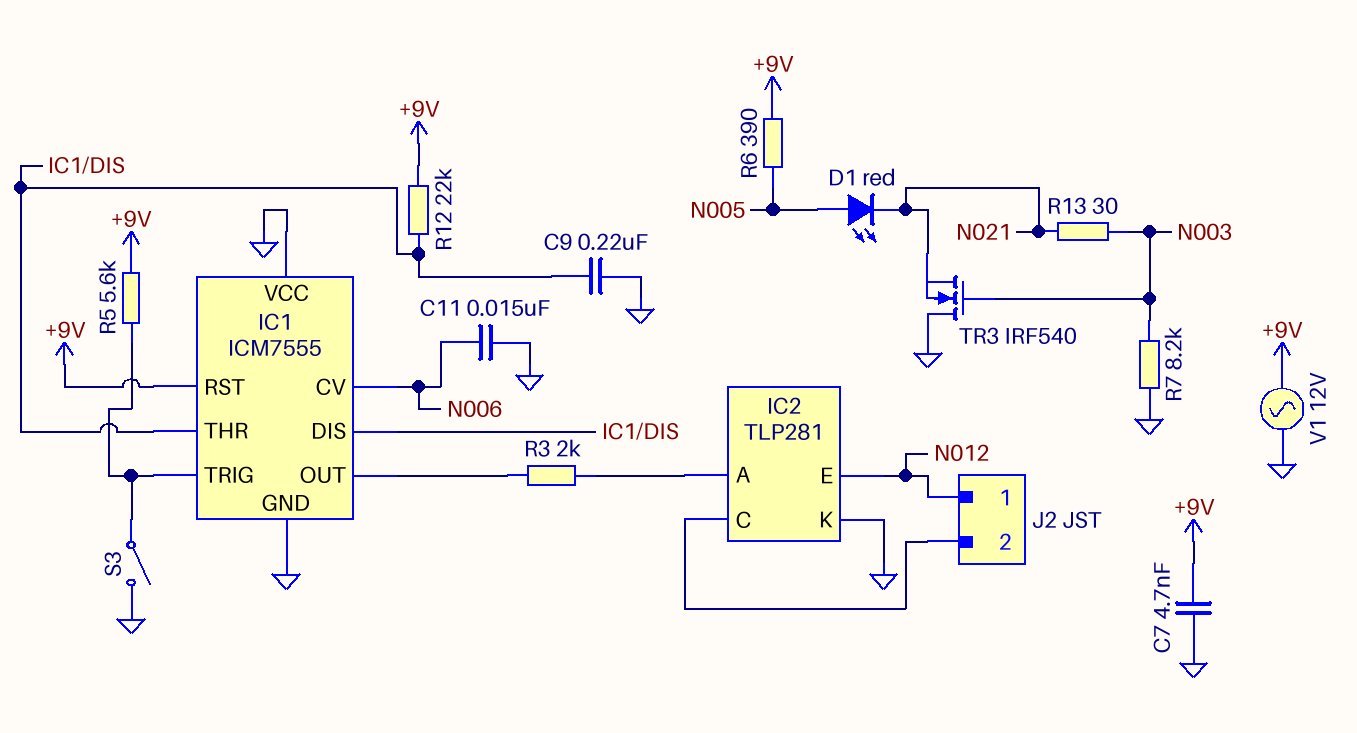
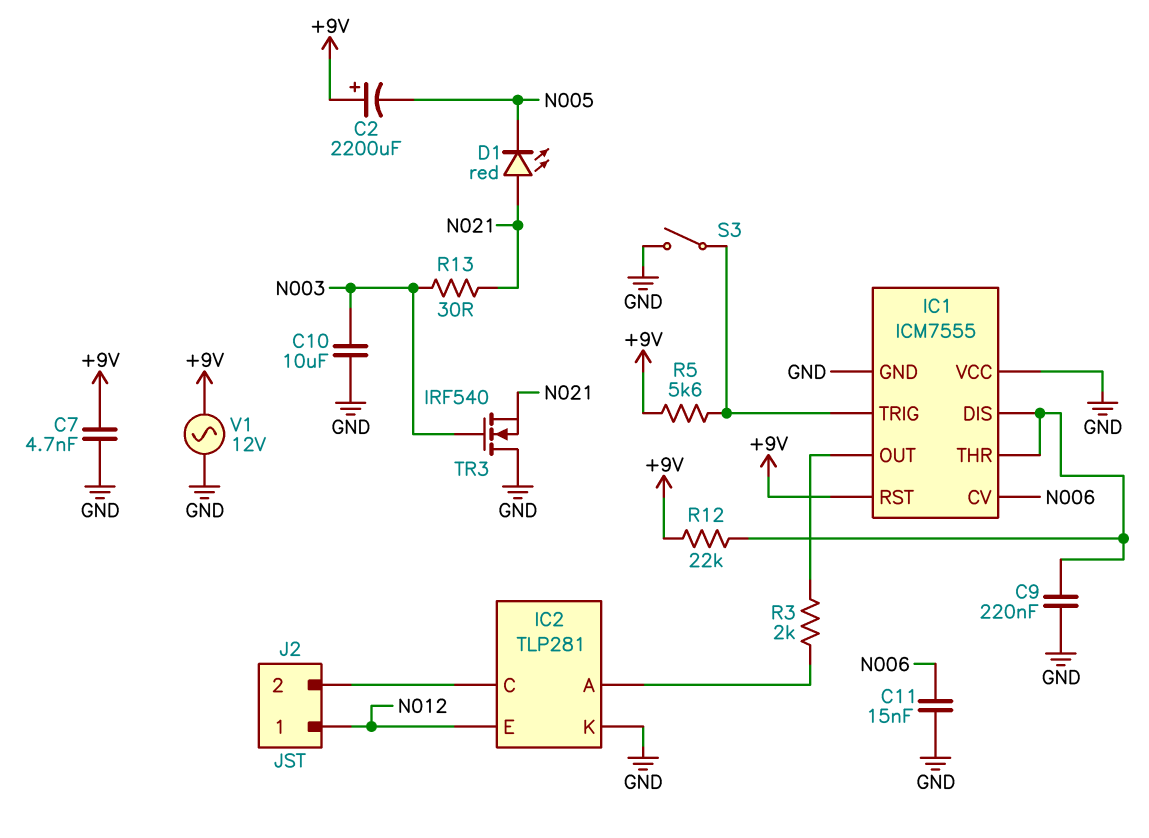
C2: none -> 2200uF (plus +9V, minus N005)
C10: none -> 10uF (GND, N003)
D1: LED red (A N005, K N021) -> LED red (A N021, K N005)
R6: 390 (+9V, N005) -> none
R7: 8.2k (GND, N003) -> none

